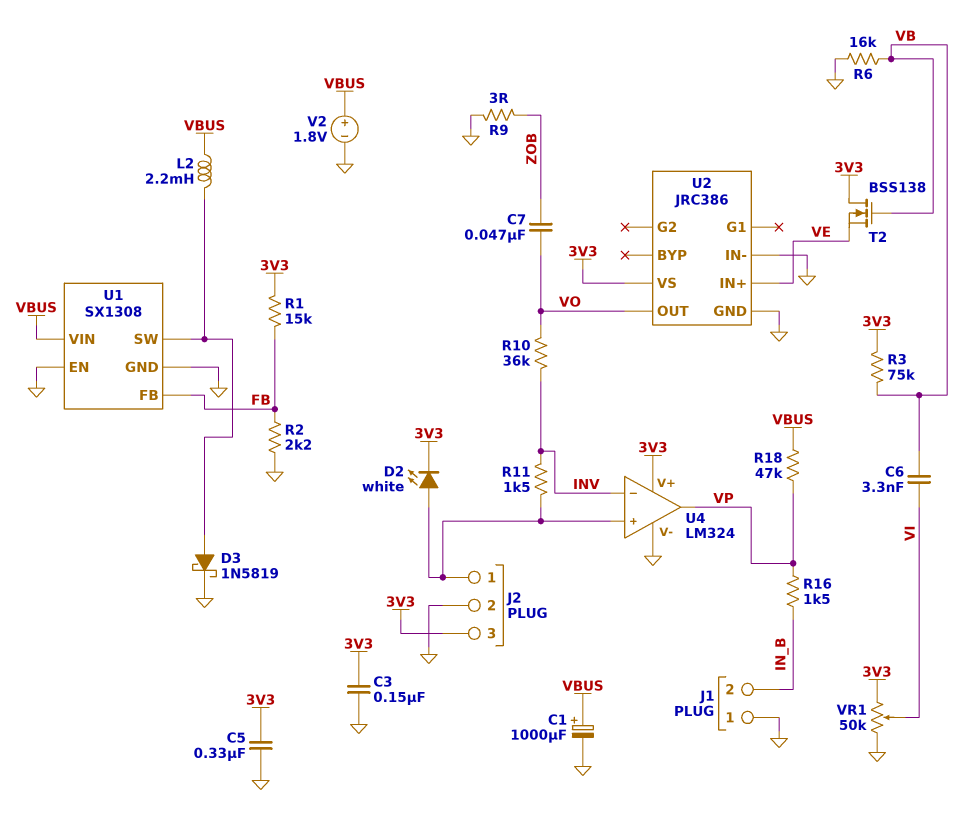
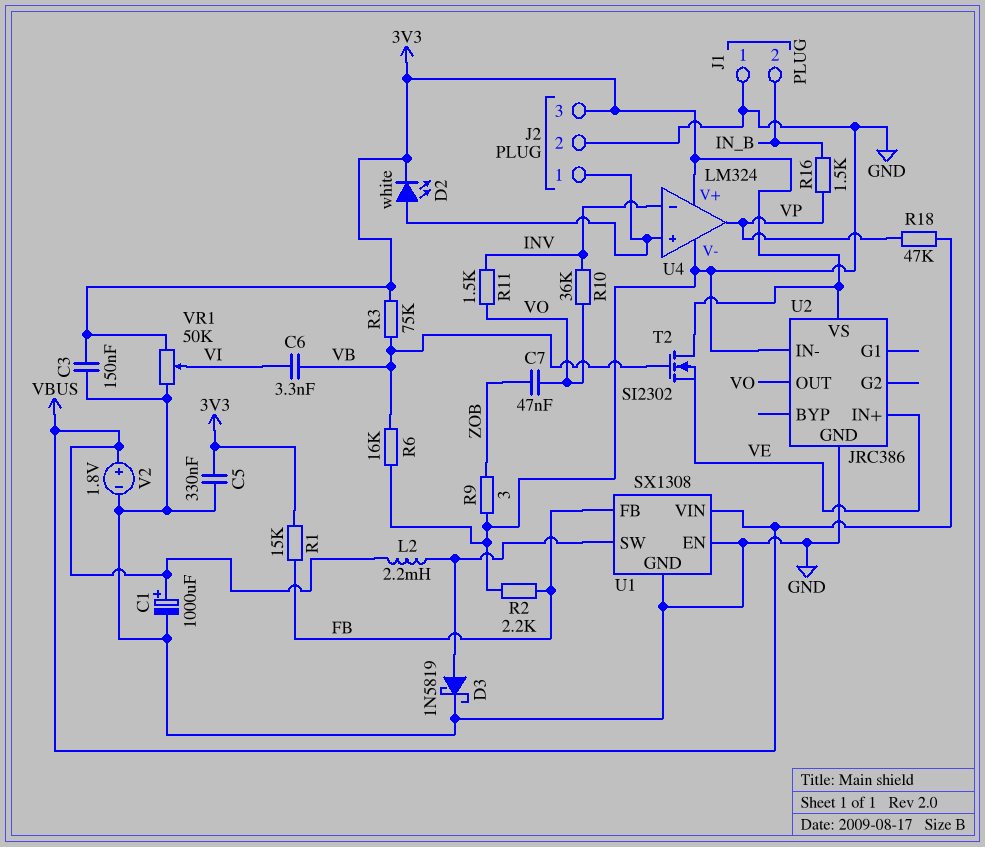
R11: 1.5k (INV, J2/1) -> 1.5k (INV, VO)
T2: NMOS BSS138 (G VB, D 3V3, S VE) -> NMOS SI2302 (G VB, D 3V3, S VE)

